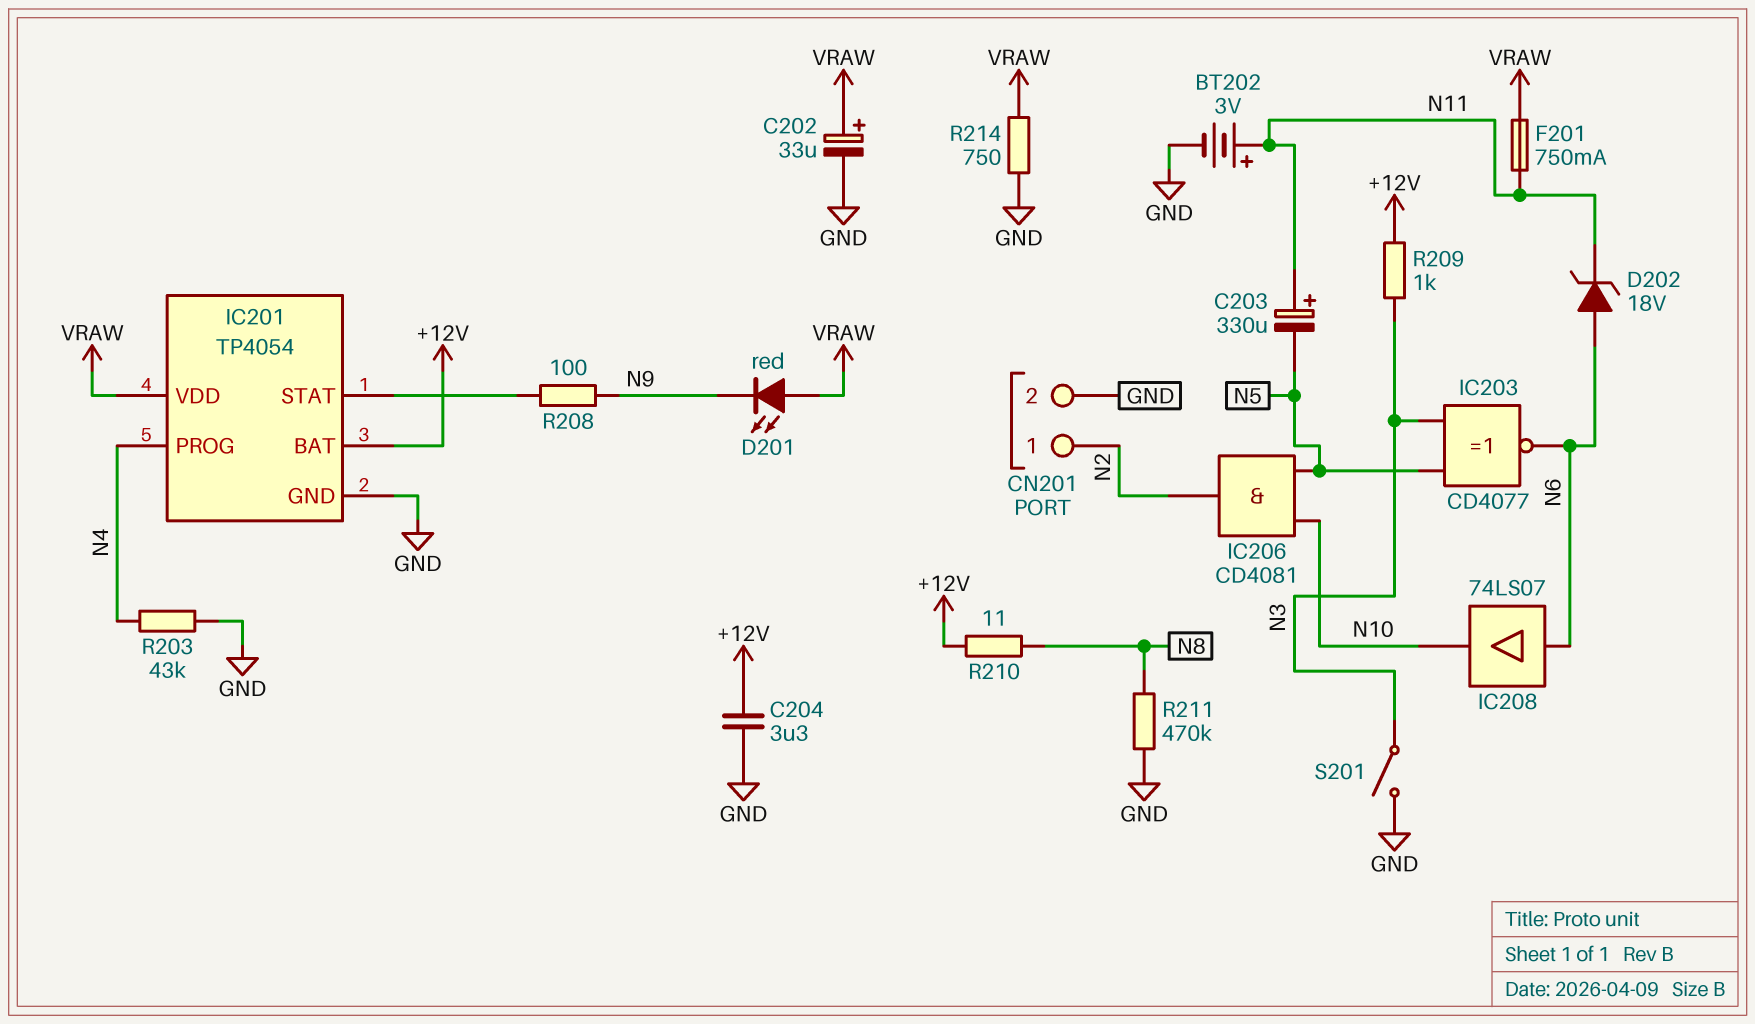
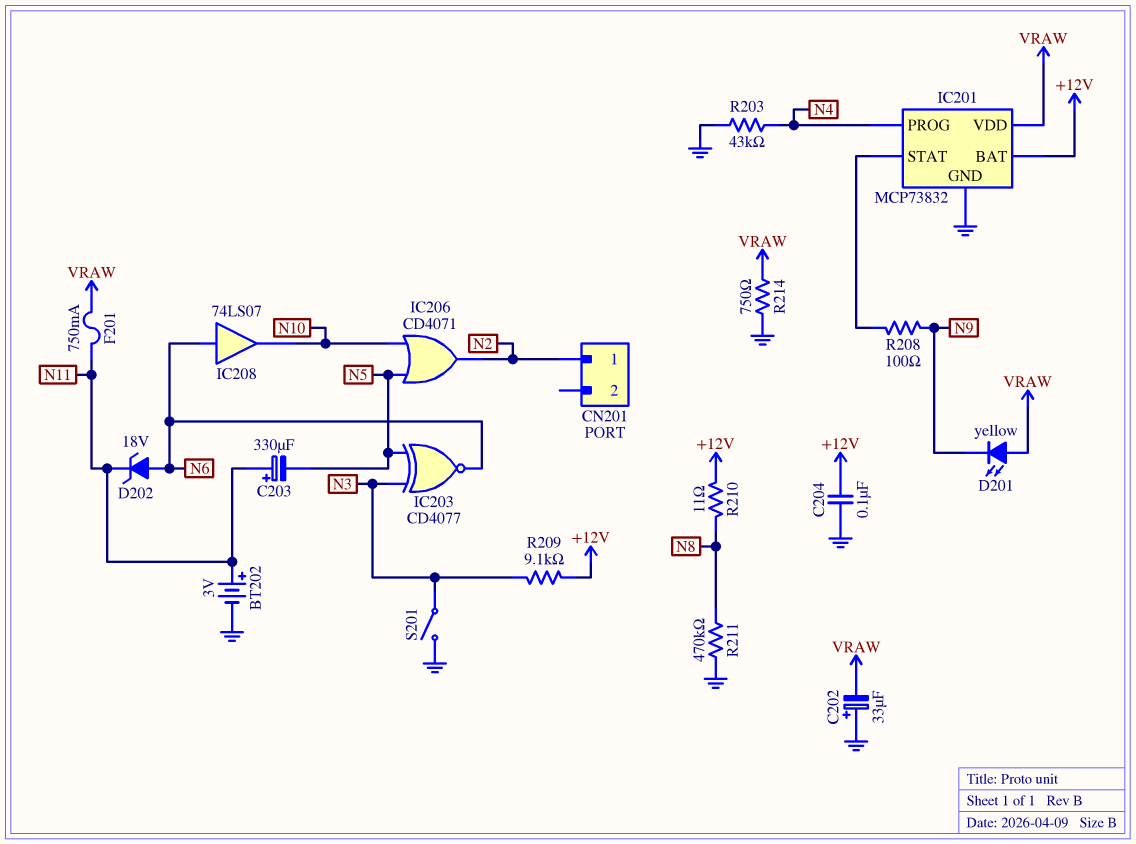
C202: 33uF (plus VRAW, minus GND) -> 33uF (plus GND, minus VRAW)
C204: 3.3uF (+12V, GND) -> 100nF (+12V, GND)
CN201 pin 2: GND -> none
D201: LED red (A VRAW, K N9) -> LED yellow (A VRAW, K N9)
IC201: TP4054 -> MCP73832
IC206: AND CD4081 (in N5, in N10, out N2) -> OR CD4071 (in N5, in N10, out N2)
R209: 1k (+12V, N3) -> 9.1k (+12V, N3)

